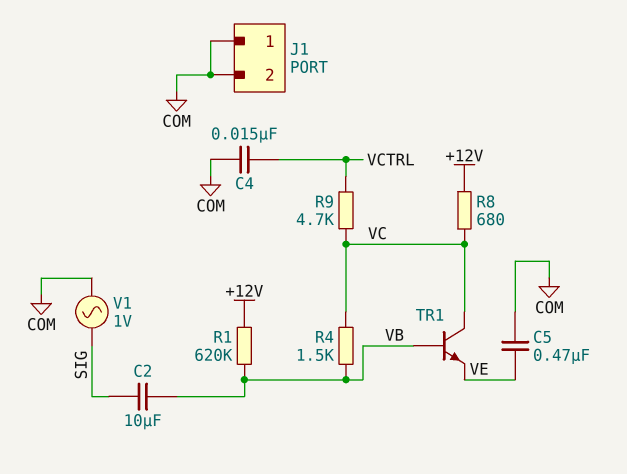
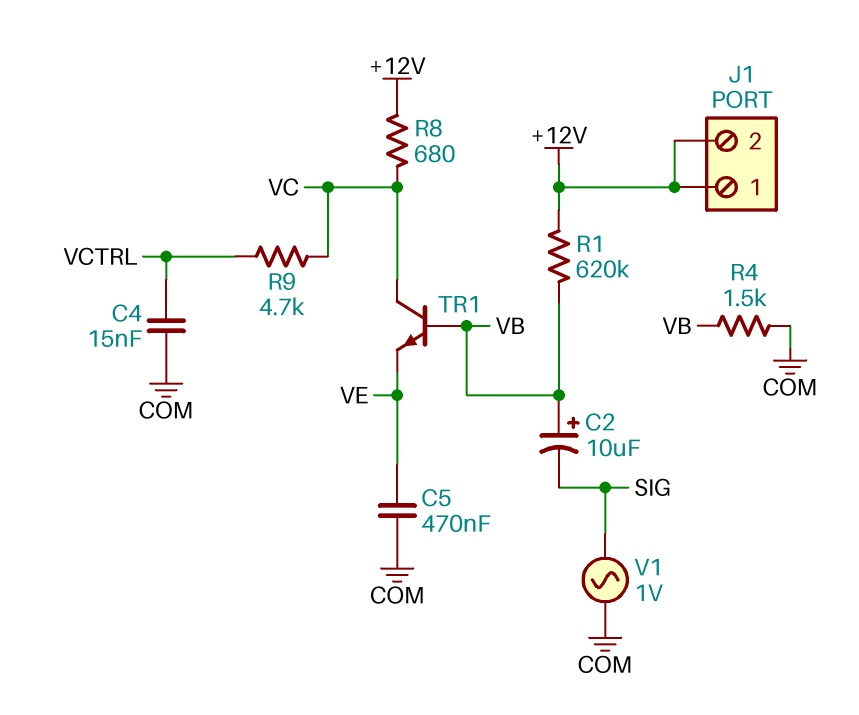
C2: 10uF (SIG, VB) -> 10uF (plus VB, minus SIG)
J1 pin 1: COM -> +12V
J1 pin 2: COM -> +12V
R4: 1.5k (VB, VC) -> 1.5k (COM, VB)

